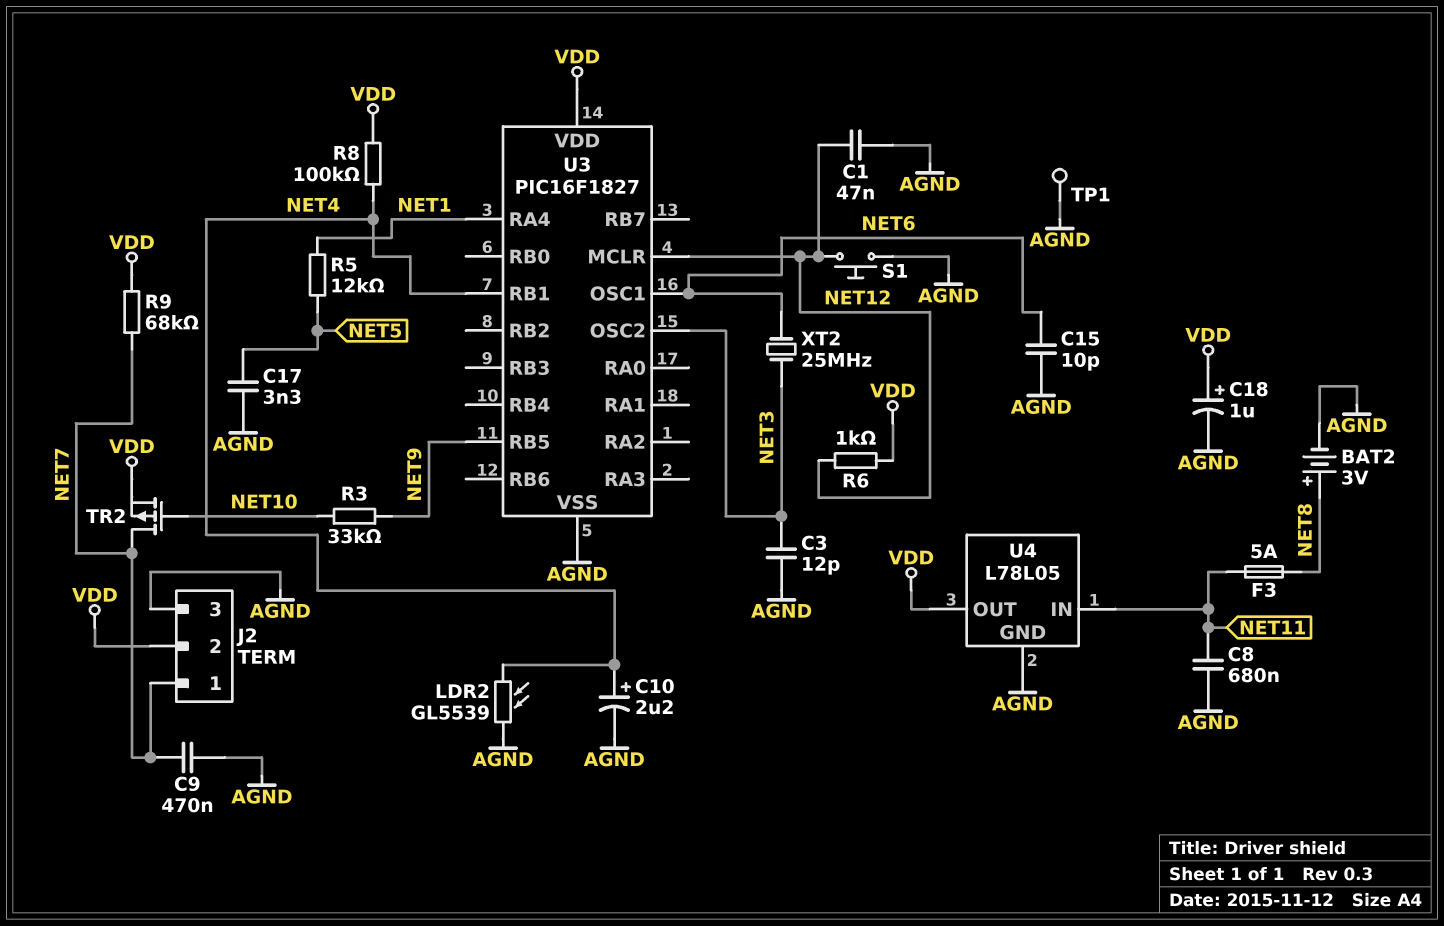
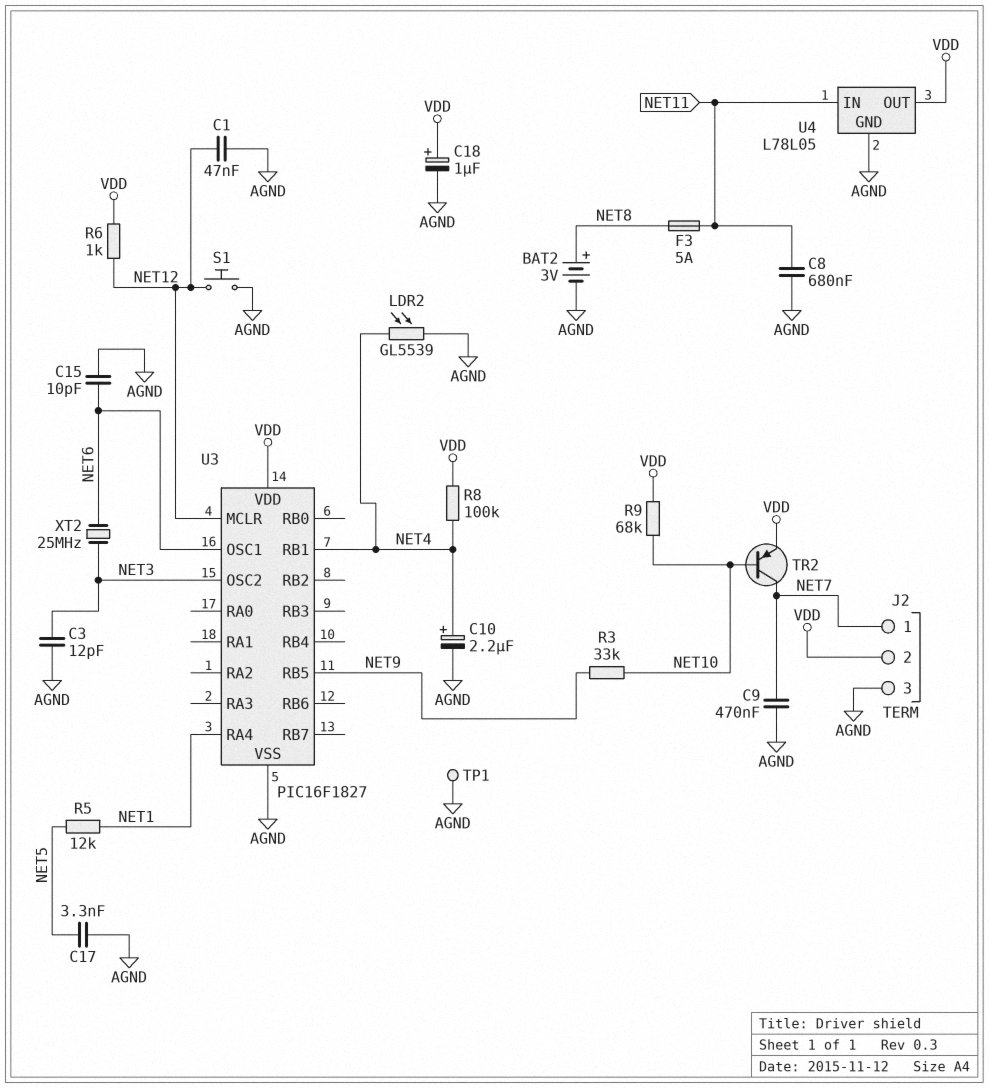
R9: 68k (NET7, VDD) -> 68k (NET10, VDD)
TR2: PMOS (G NET10, D NET7, S VDD) -> PNP (B NET10, C NET7, E VDD)

